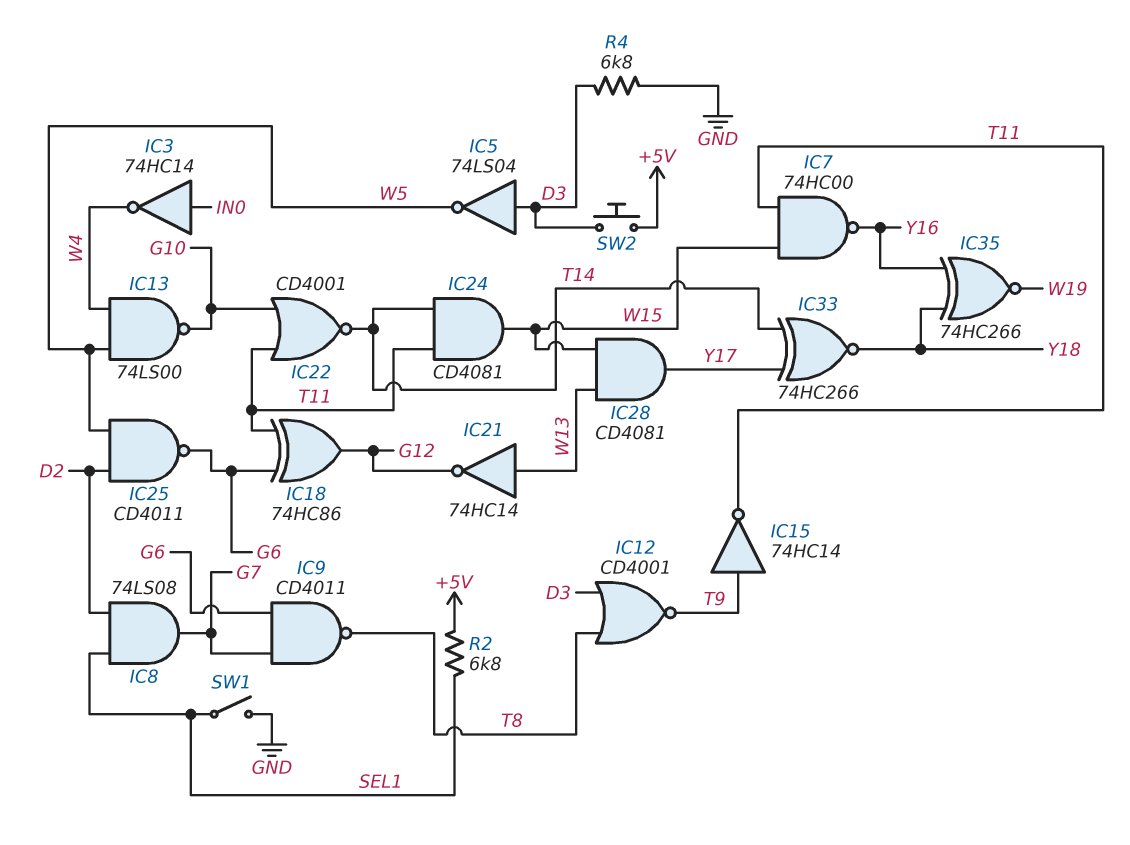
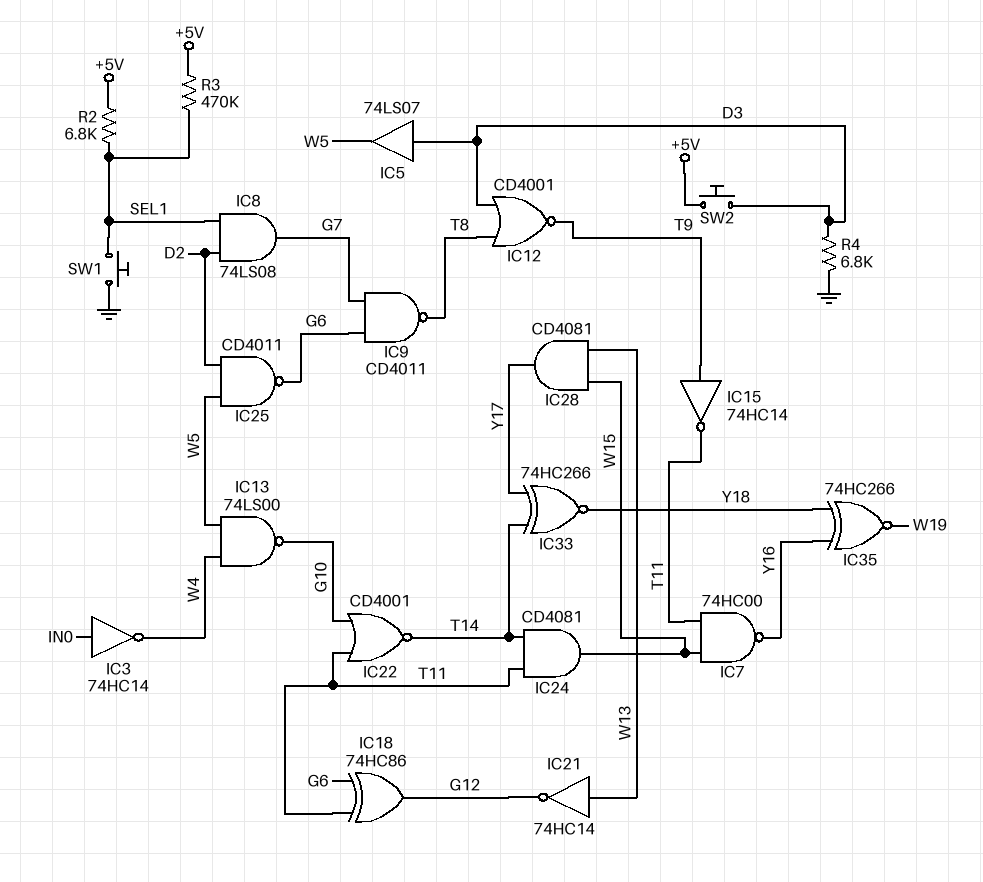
IC5: NOT 74LS04 (in D3, out W5) -> buffer 74LS07 (in D3, out W5)
R3: none -> 470k (+5V, SEL1)
SW1: switch (GND, SEL1) -> button (GND, SEL1)

